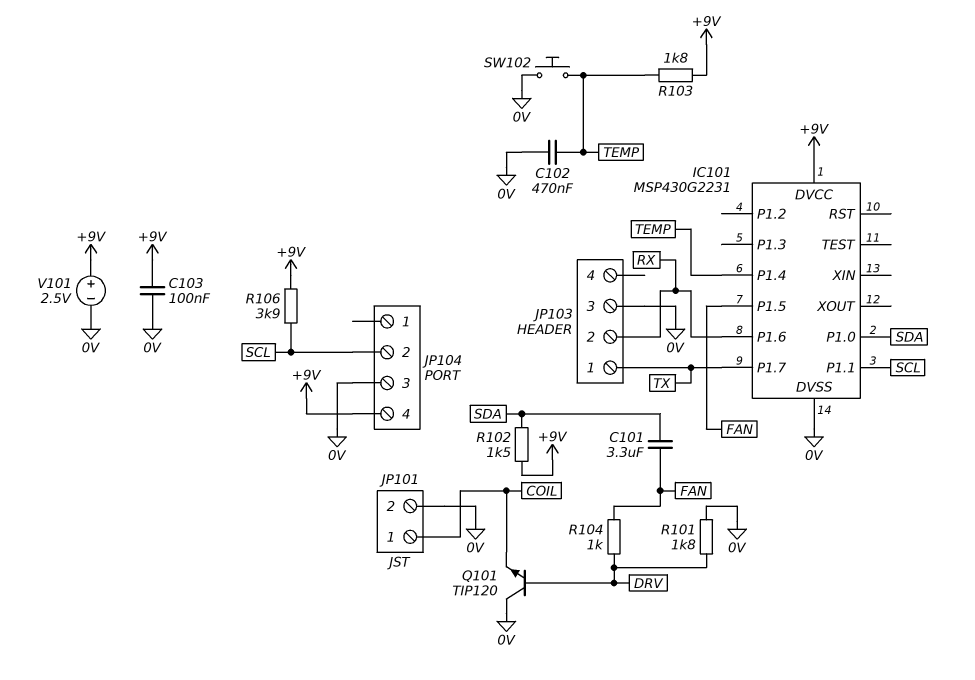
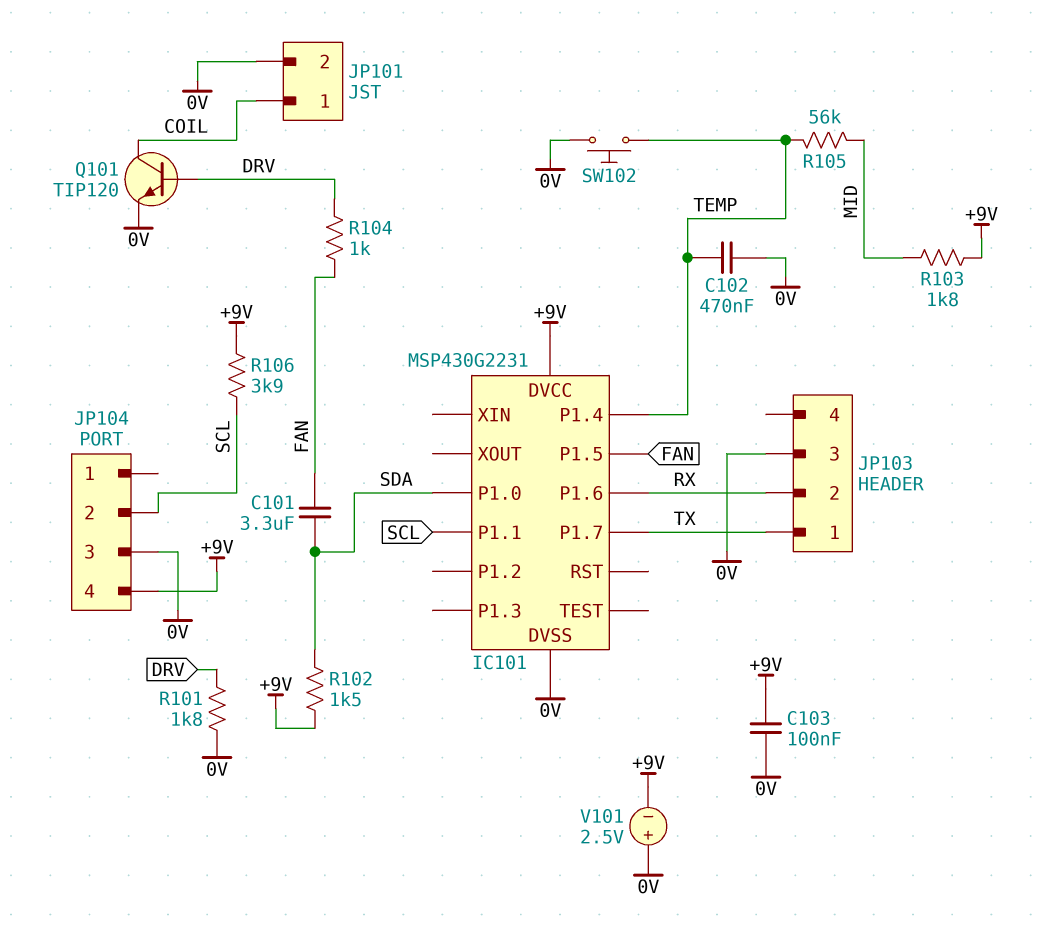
Q101: NPN TIP120 (B DRV, C 0V, E COIL) -> NPN TIP120 (B DRV, C COIL, E 0V)
R103: 1.8k (+9V, TEMP) -> 1.8k (+9V, MID)
R105: none -> 56k (MID, TEMP)
V101: 2.5V (plus +9V, minus 0V) -> 2.5V (plus 0V, minus +9V)

